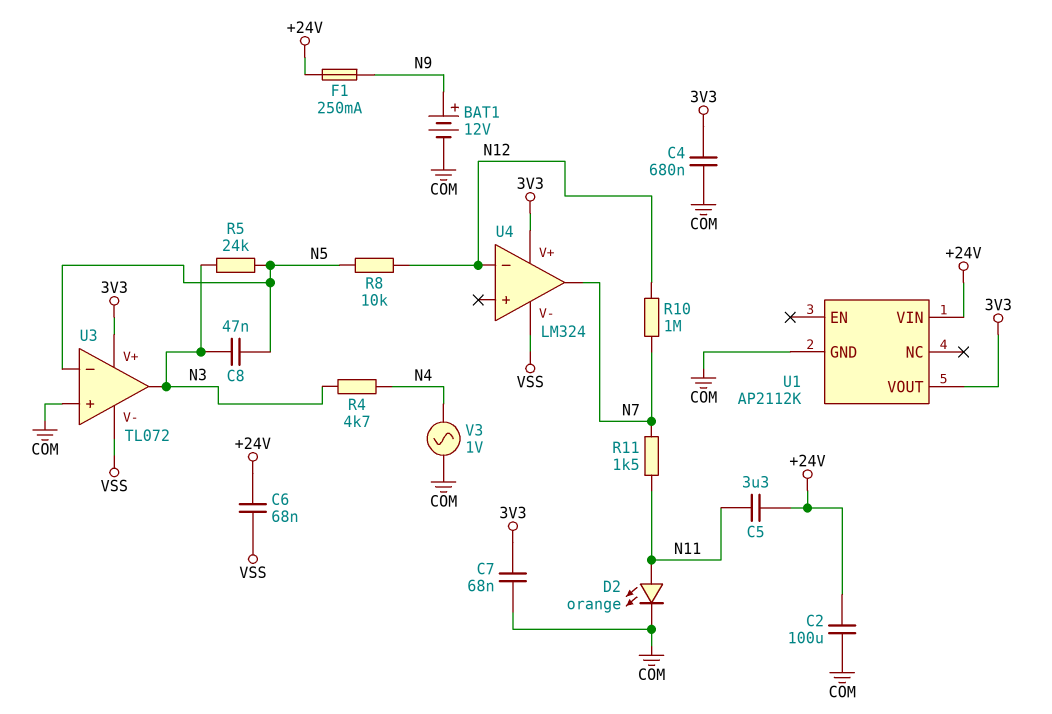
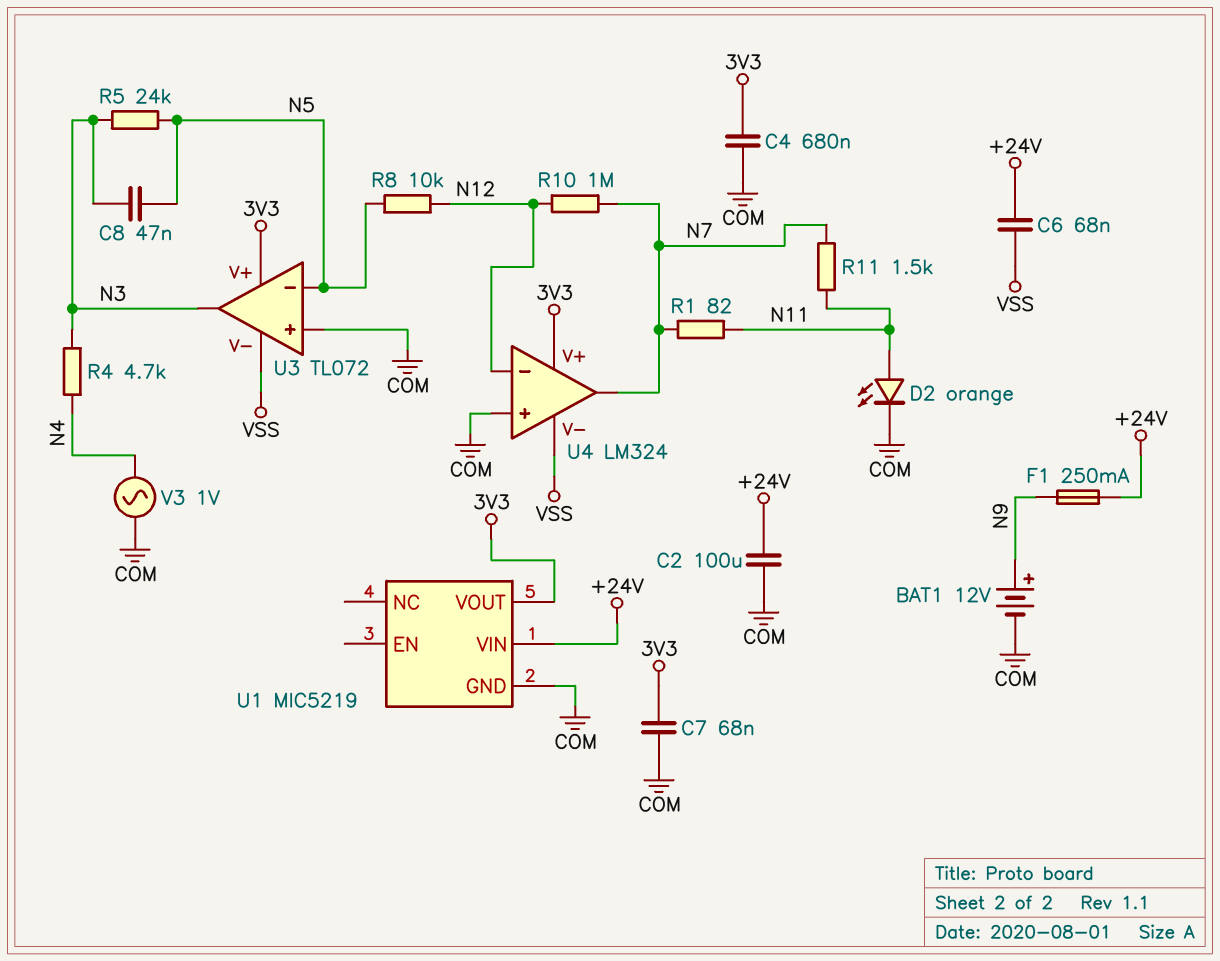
C5: 3.3uF (+24V, N11) -> none
R1: none -> 82 (N7, N11)
U1: AP2112K -> MIC5219
U4 pin in+: none -> COM

